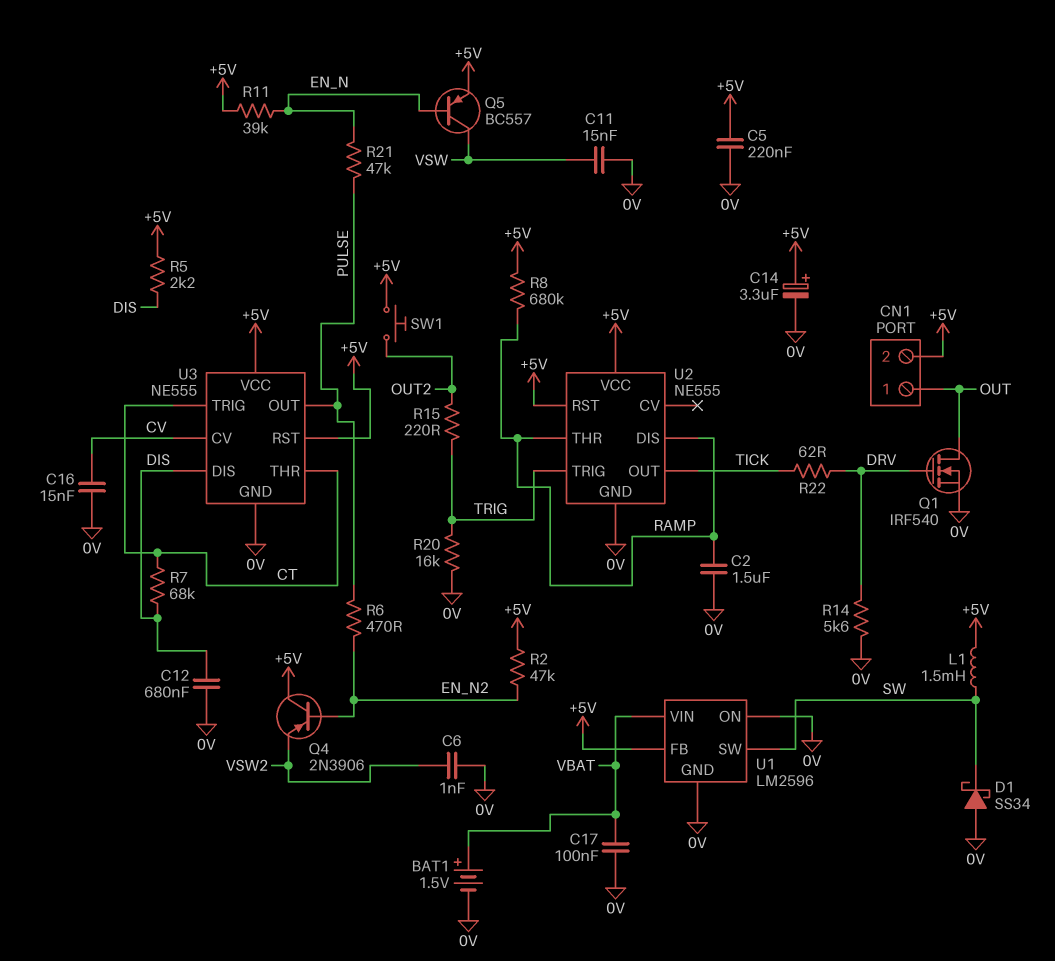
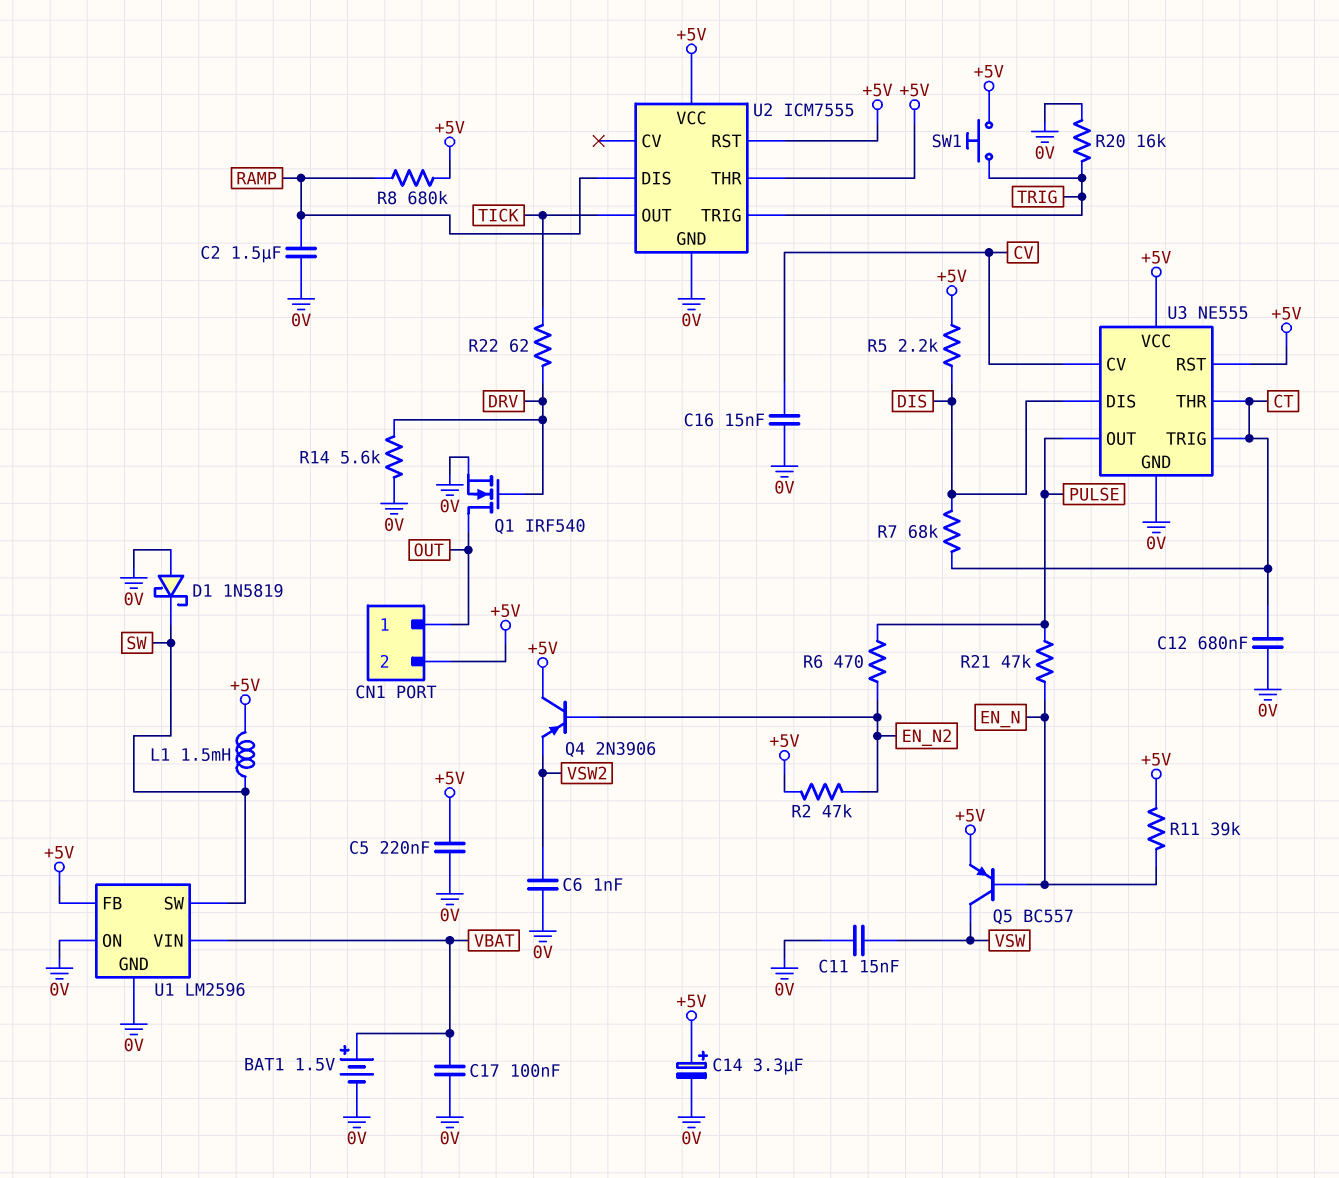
C12: 680nF (0V, DIS) -> 680nF (0V, CT)
D1: schottky SS34 (A 0V, K SW) -> schottky 1N5819 (A 0V, K SW)
R15: 220 (OUT2, TRIG) -> none
SW1: button (+5V, OUT2) -> button (+5V, TRIG)
U2: NE555 -> ICM7555
U2 pin THR: RAMP -> +5V

